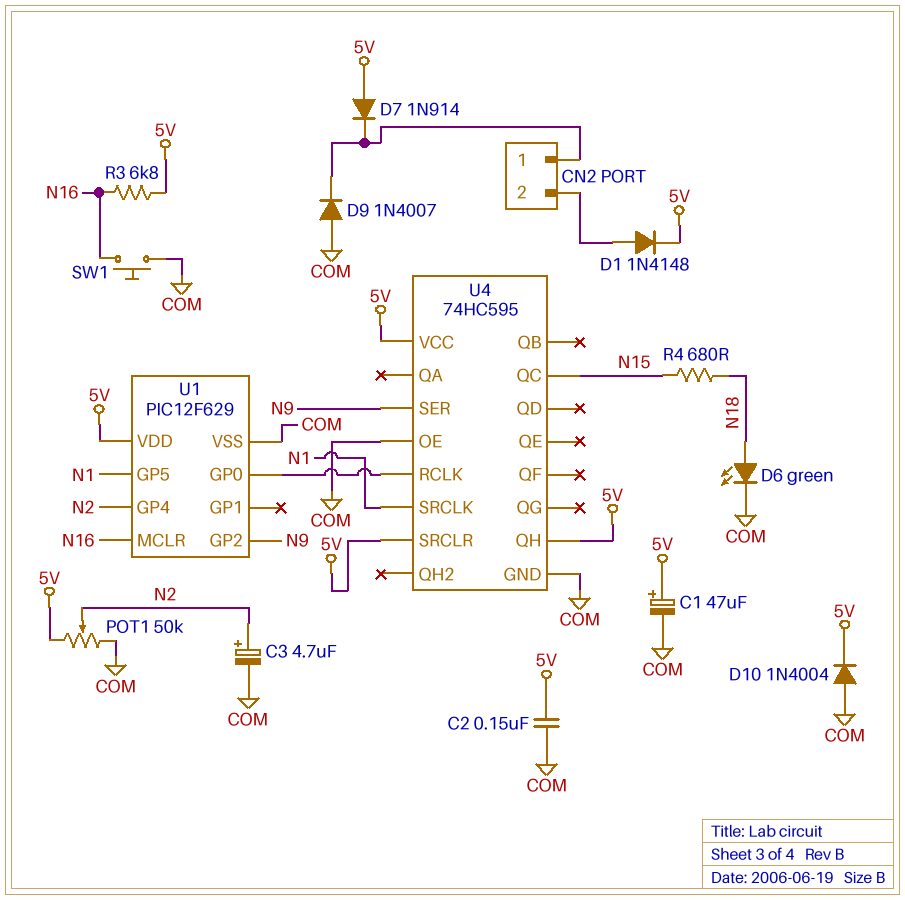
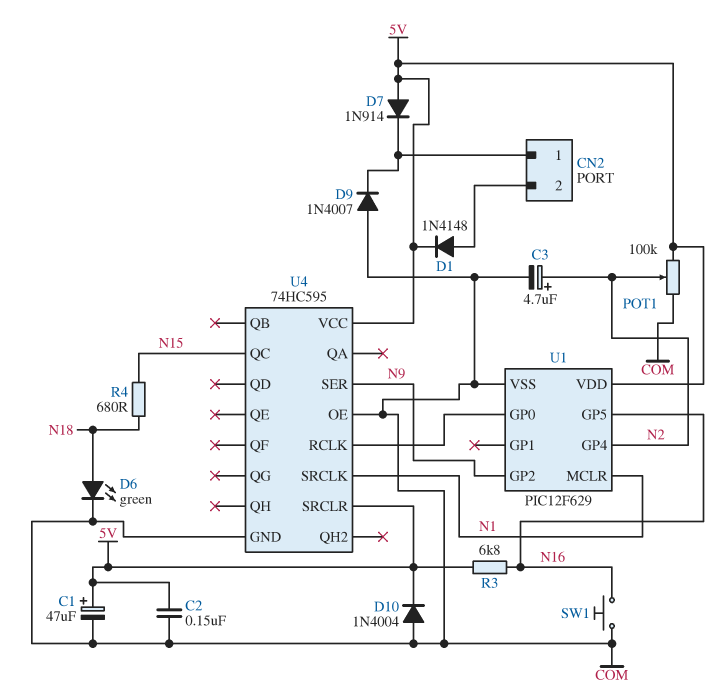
POT1: 50k (5V, COM, wiper N2) -> 100k (5V, COM, wiper N2)
U1 pin GP5: N1 -> N16
U1 pin MCLR: N16 -> N1
U4 pin QH: 5V -> none

